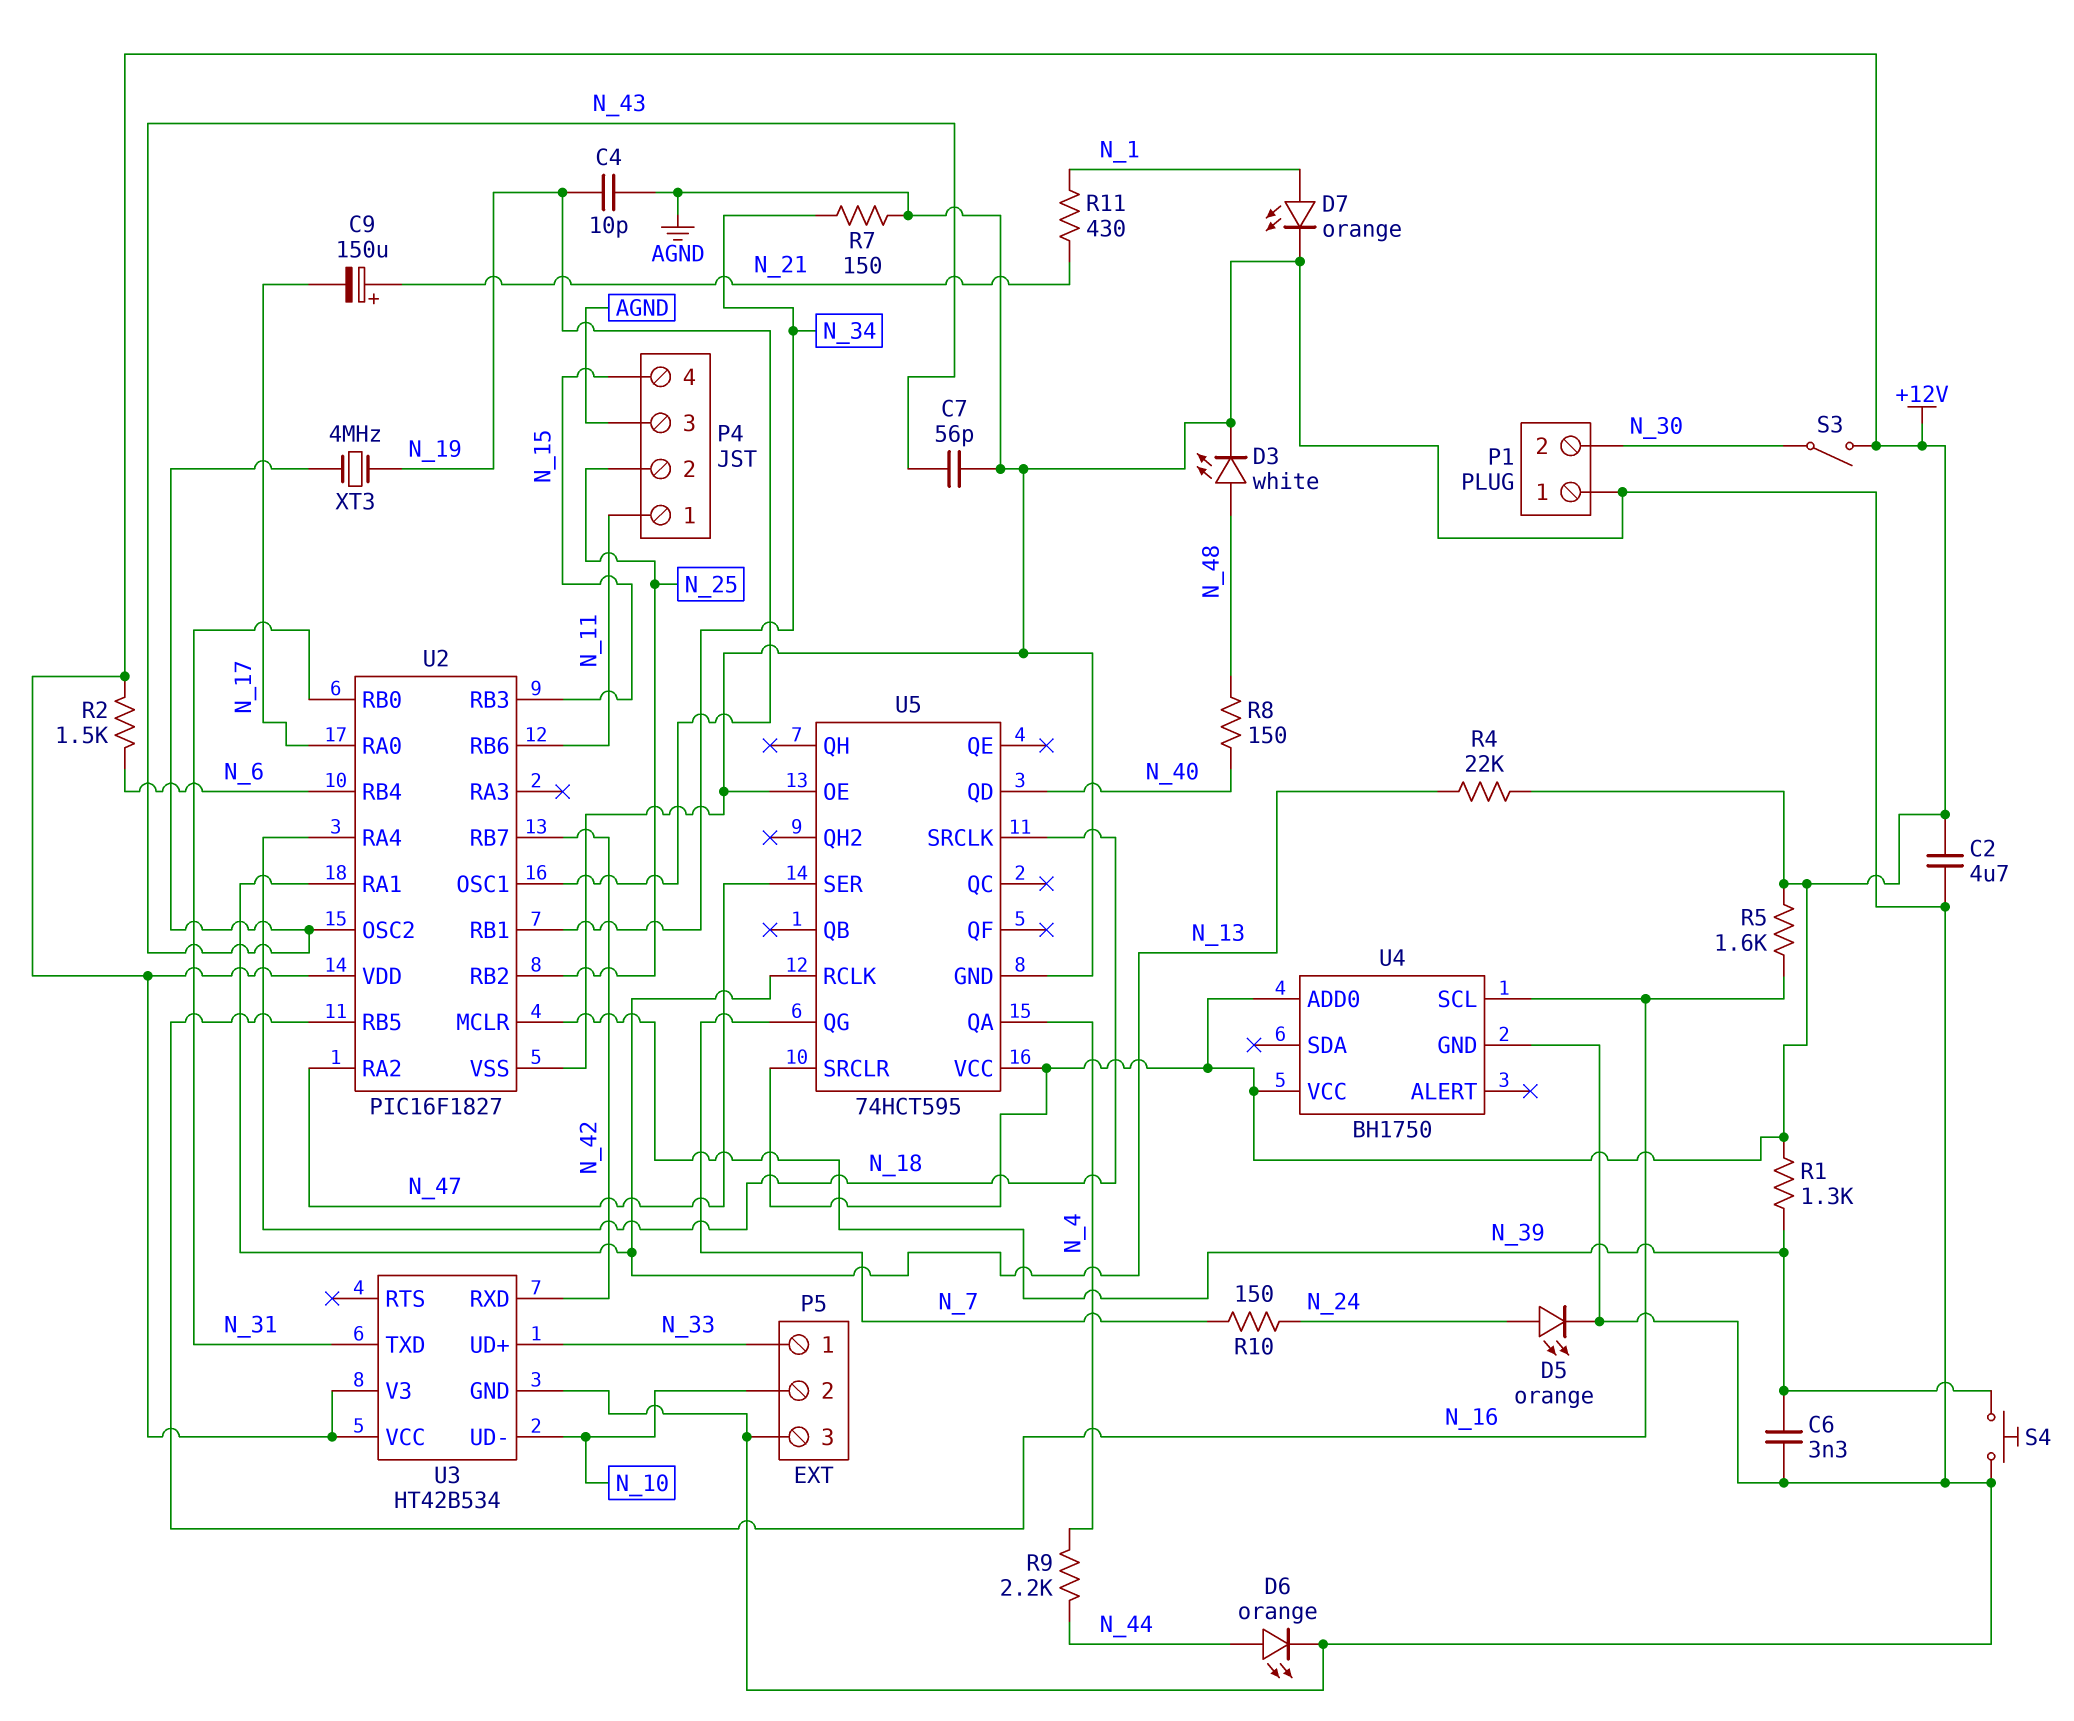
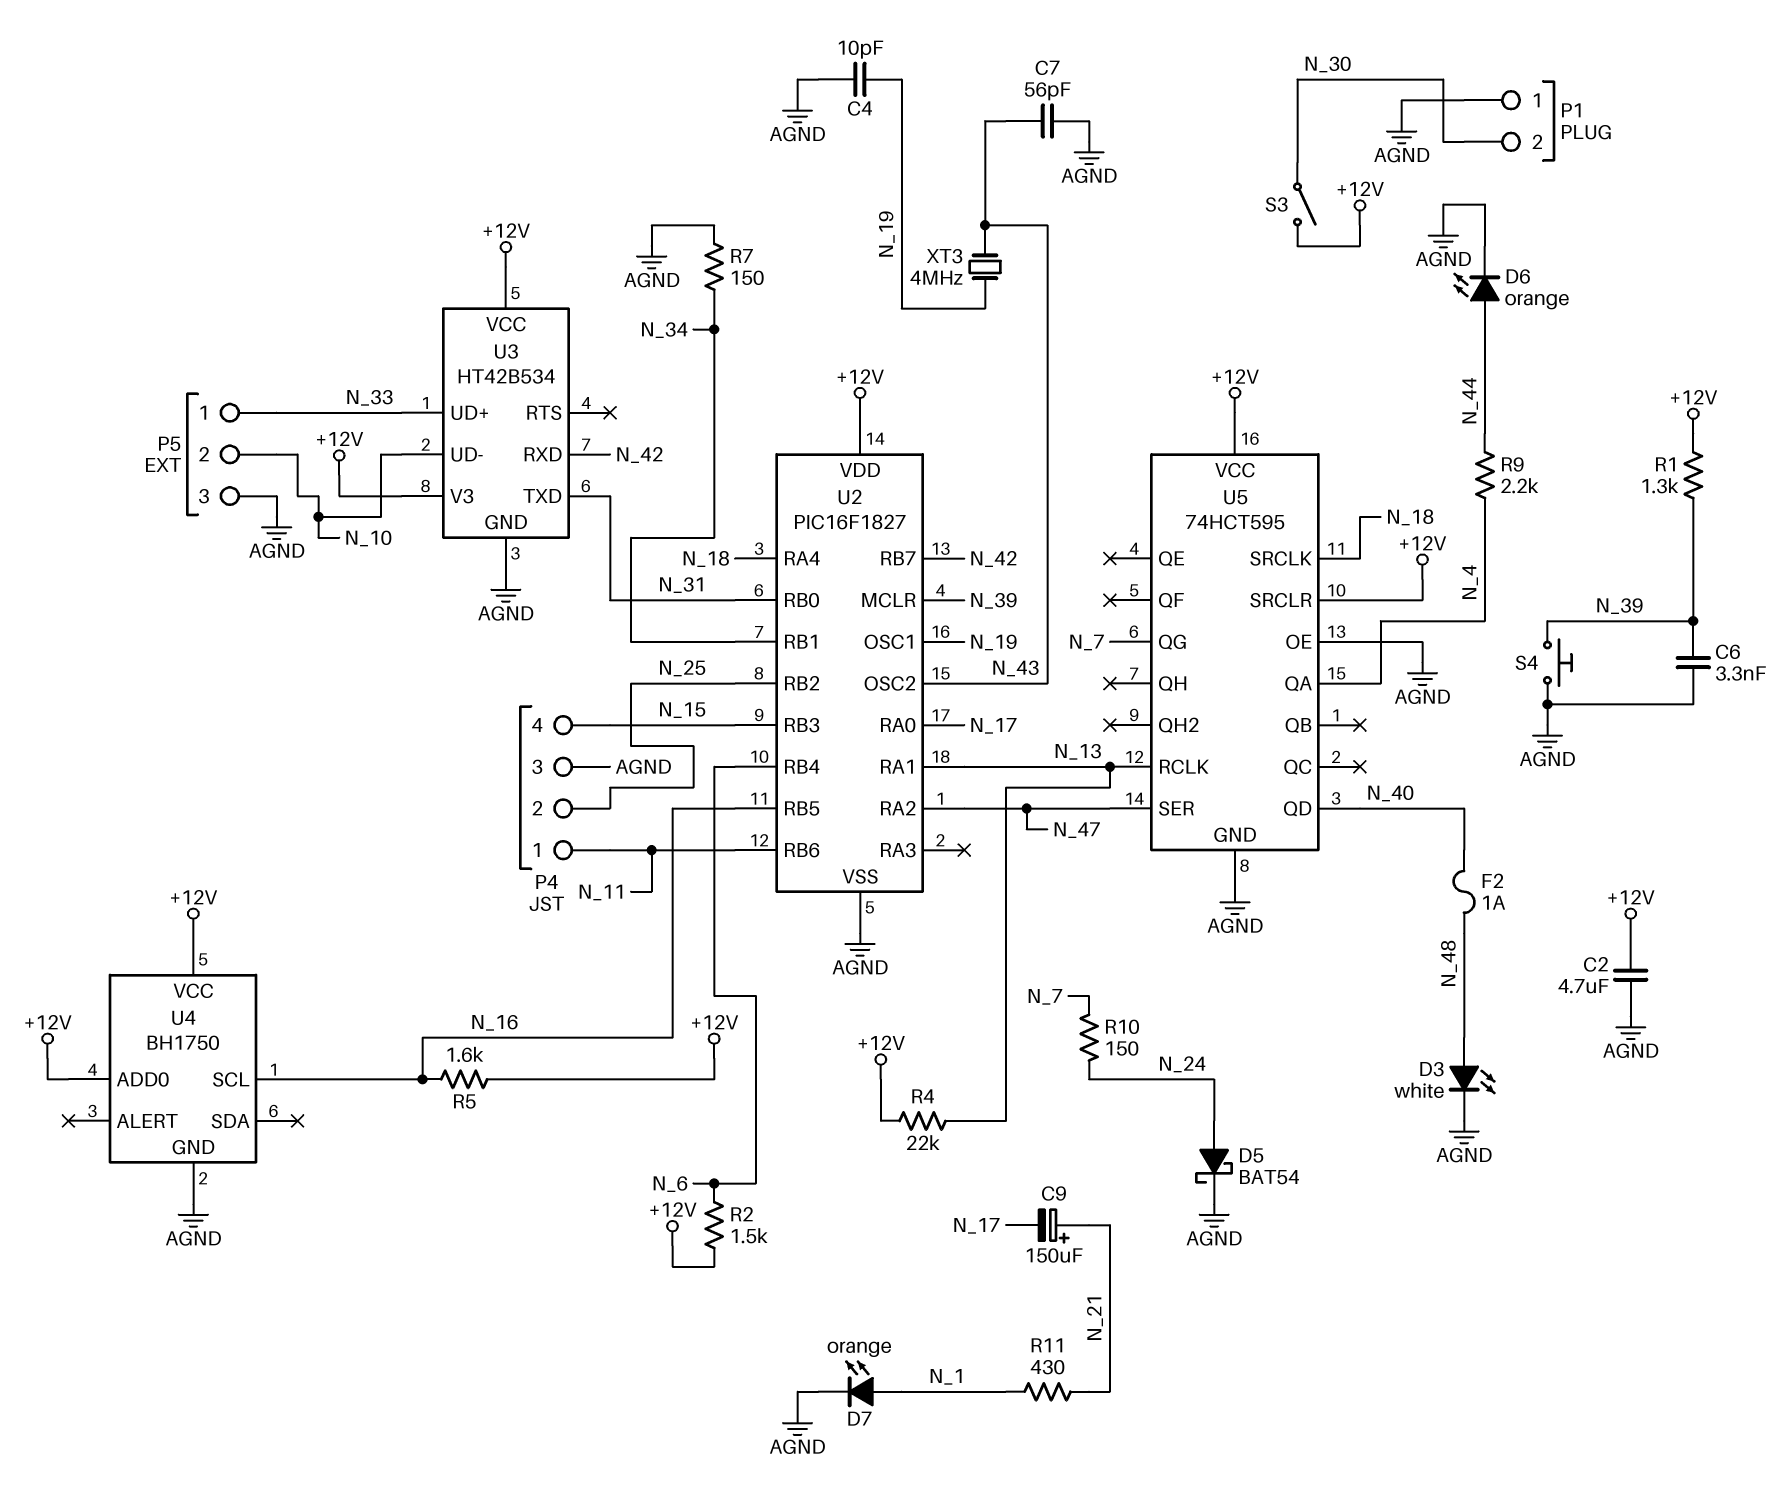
D5: LED orange (A N_24, K AGND) -> schottky BAT54 (A N_24, K AGND)
F2: none -> 1A (N_40, N_48)
R8: 150 (N_40, N_48) -> none

